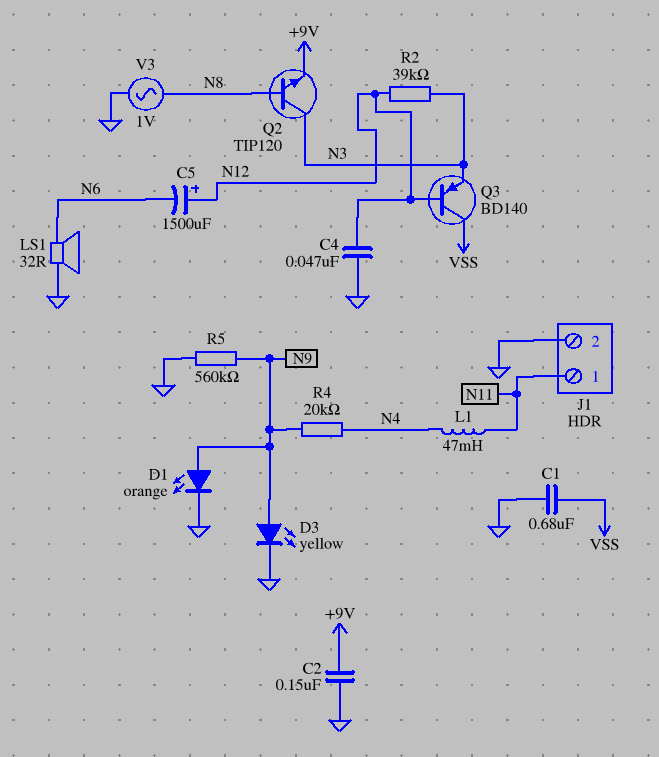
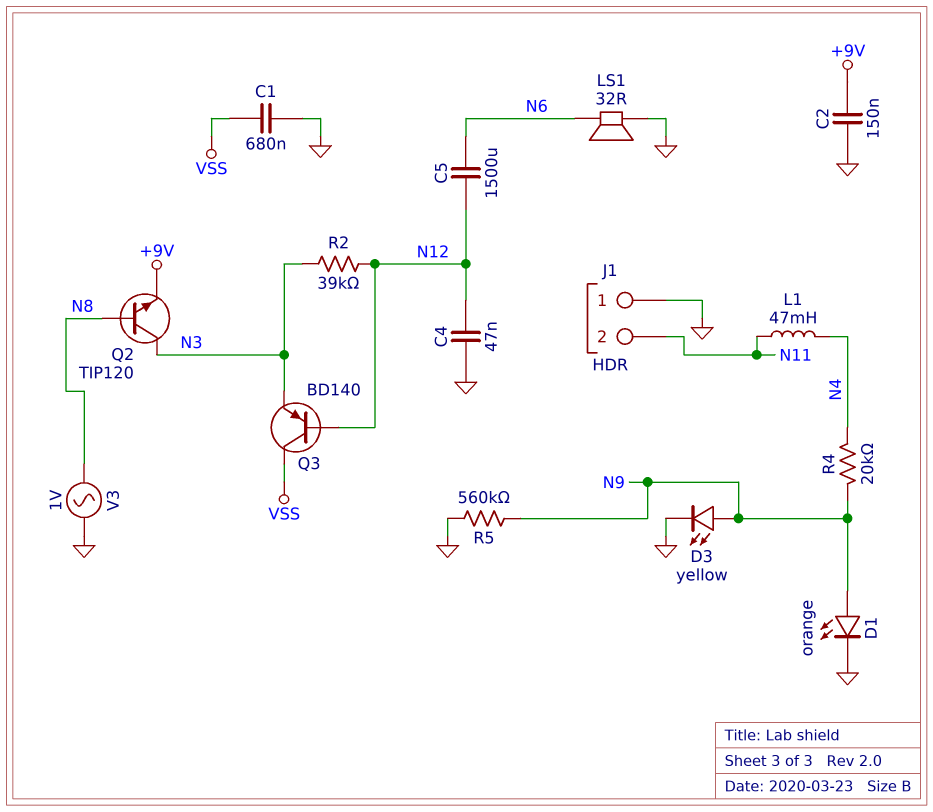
C5: 1500uF (plus N12, minus N6) -> 1500uF (N6, N12)
J1 pin 1: N11 -> GND
J1 pin 2: GND -> N11

